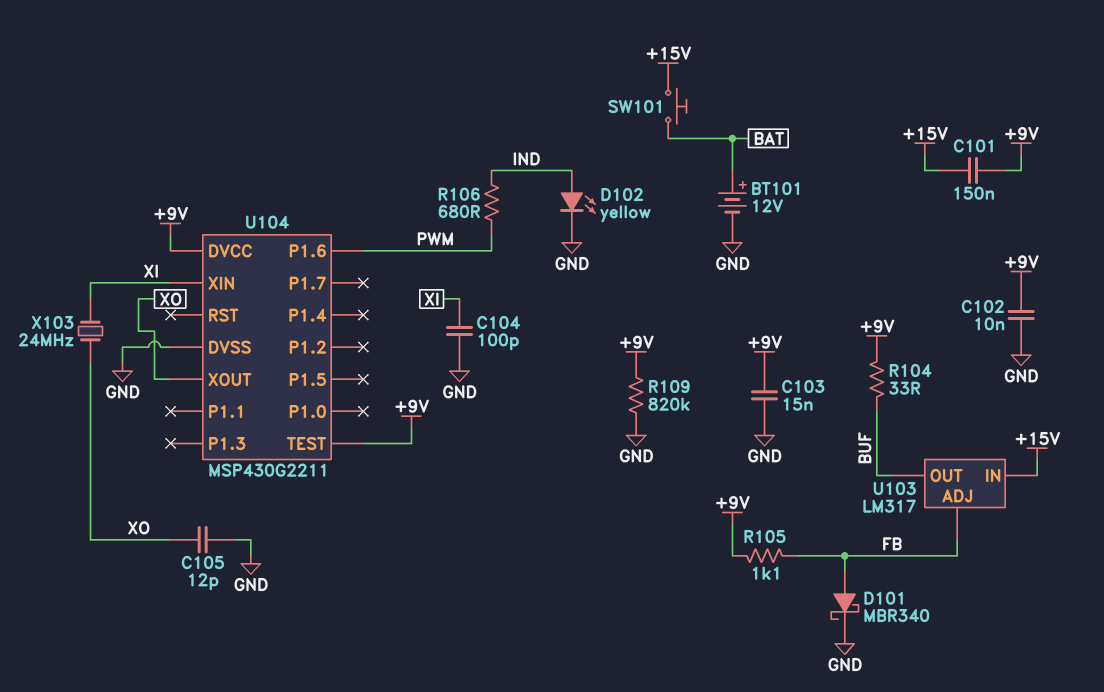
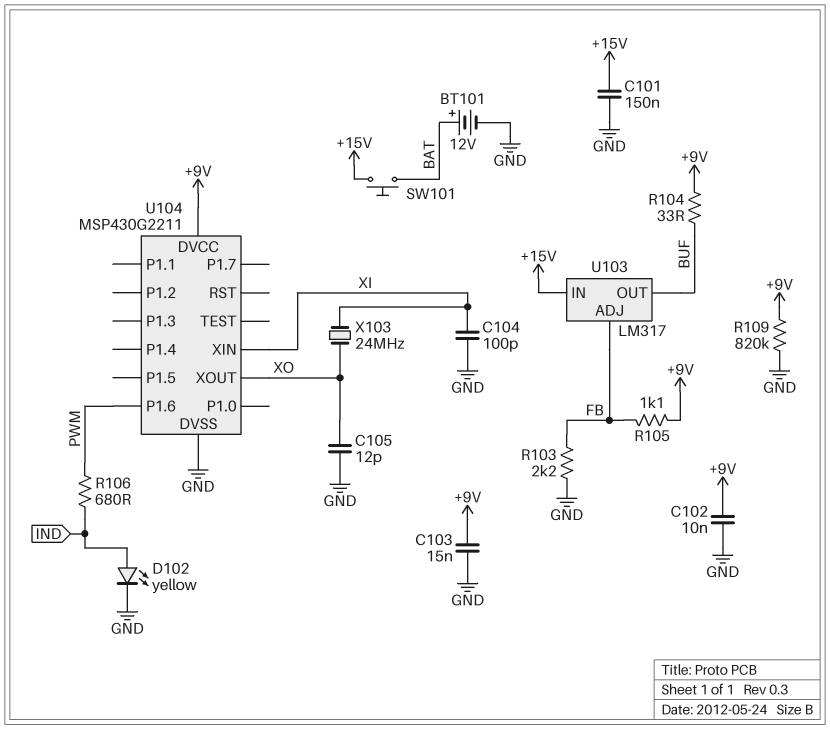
C101: 150nF (+9V, +15V) -> 150nF (+15V, GND)
D101: schottky MBR340 (A FB, K GND) -> none
R103: none -> 2.2k (FB, GND)
U104 pin TEST: +9V -> none

